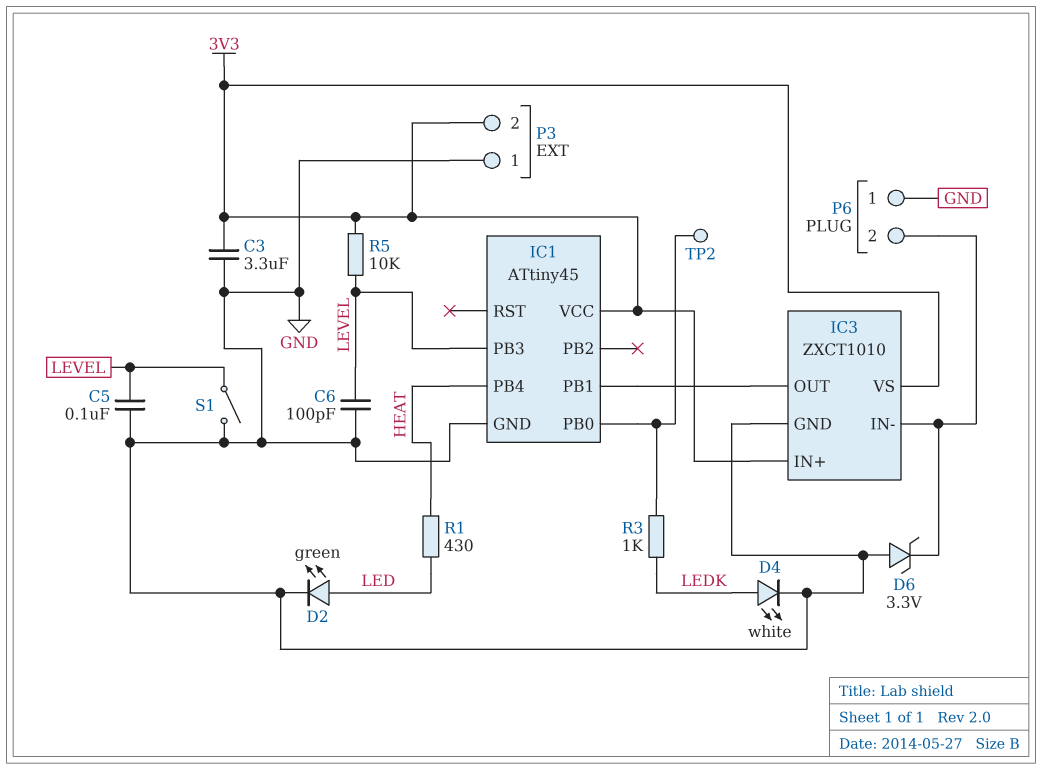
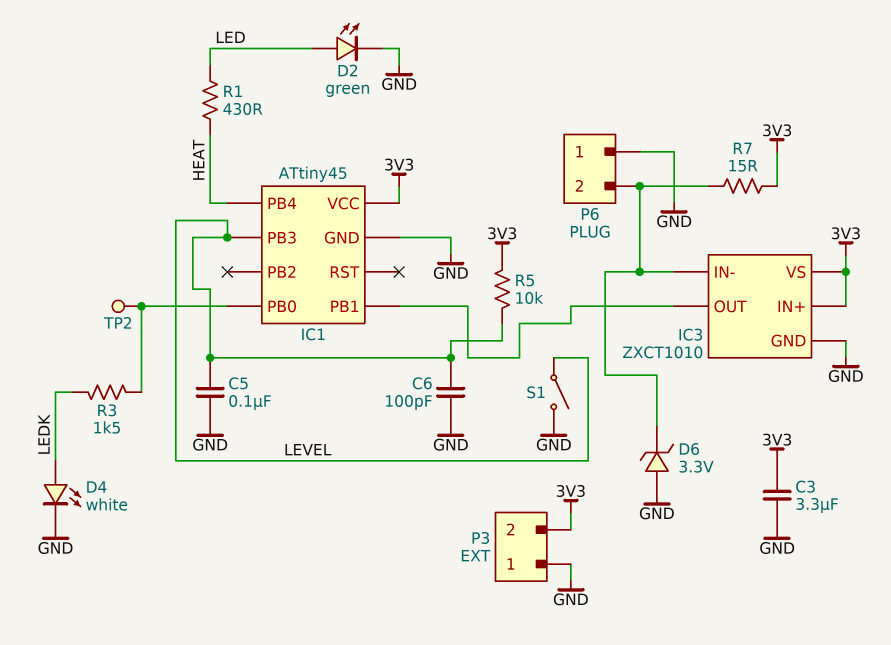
R3: 1k (IC1/PB0, LEDK) -> 1.5k (IC1/PB0, LEDK)
R7: none -> 15 (3V3, IC3/IN-)

